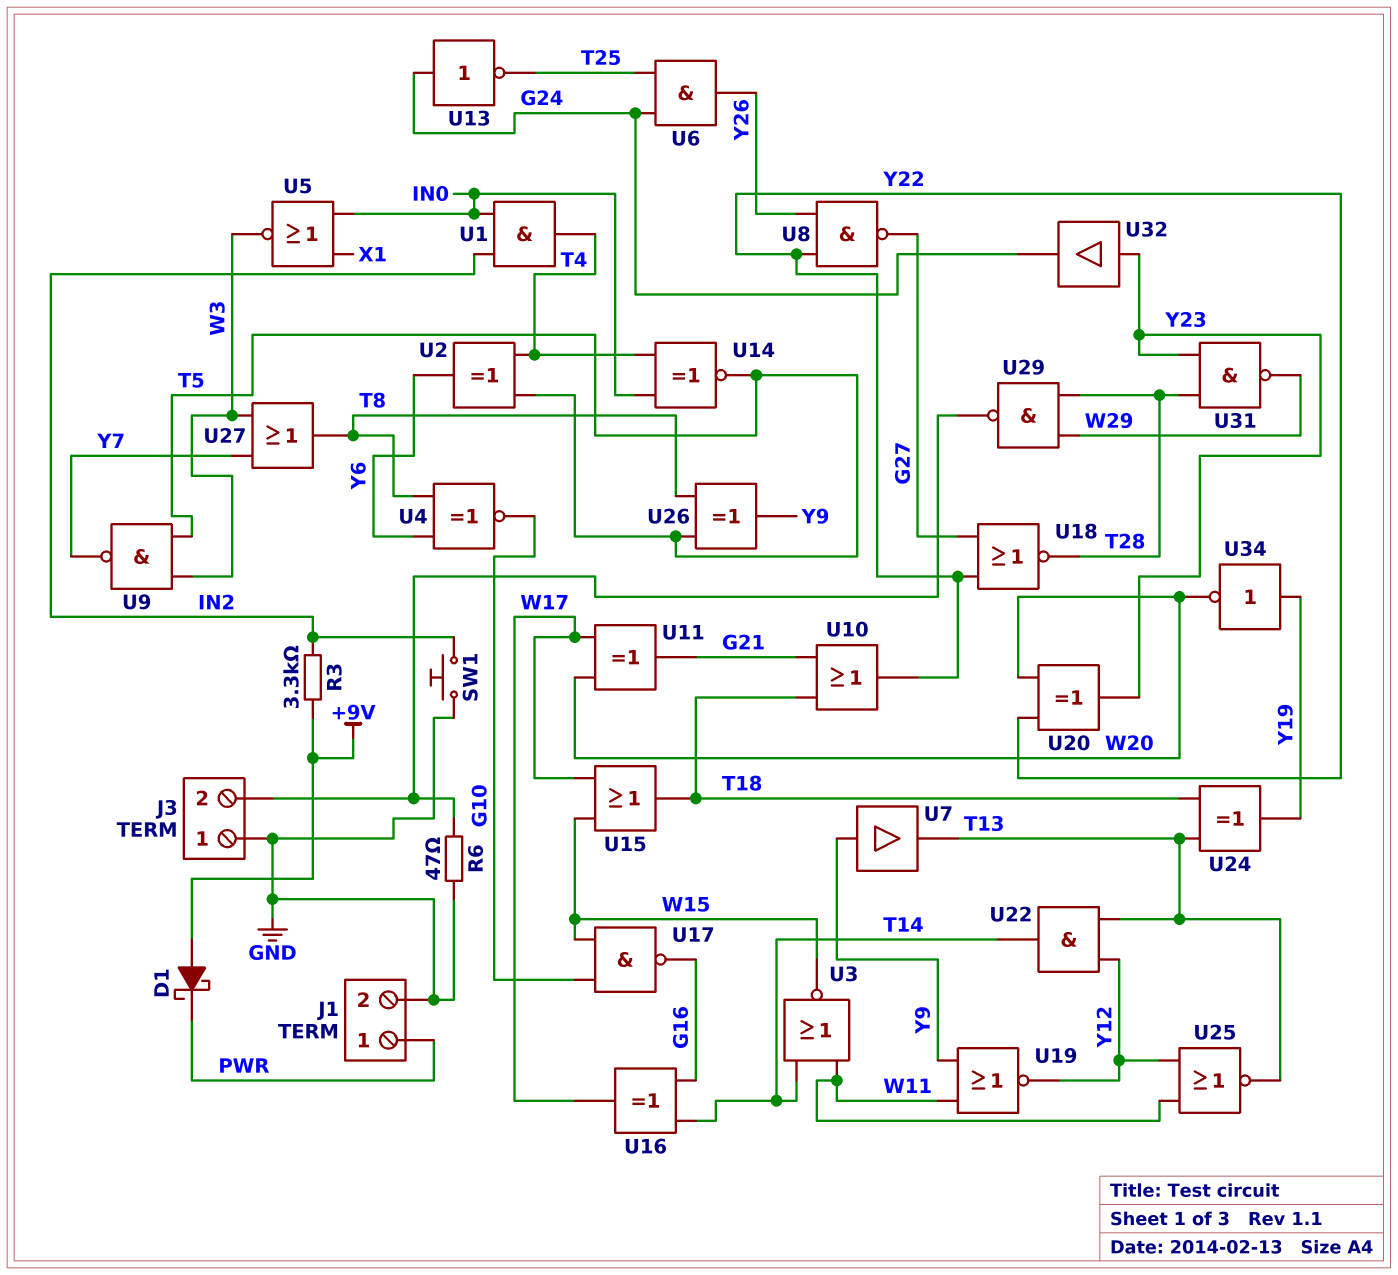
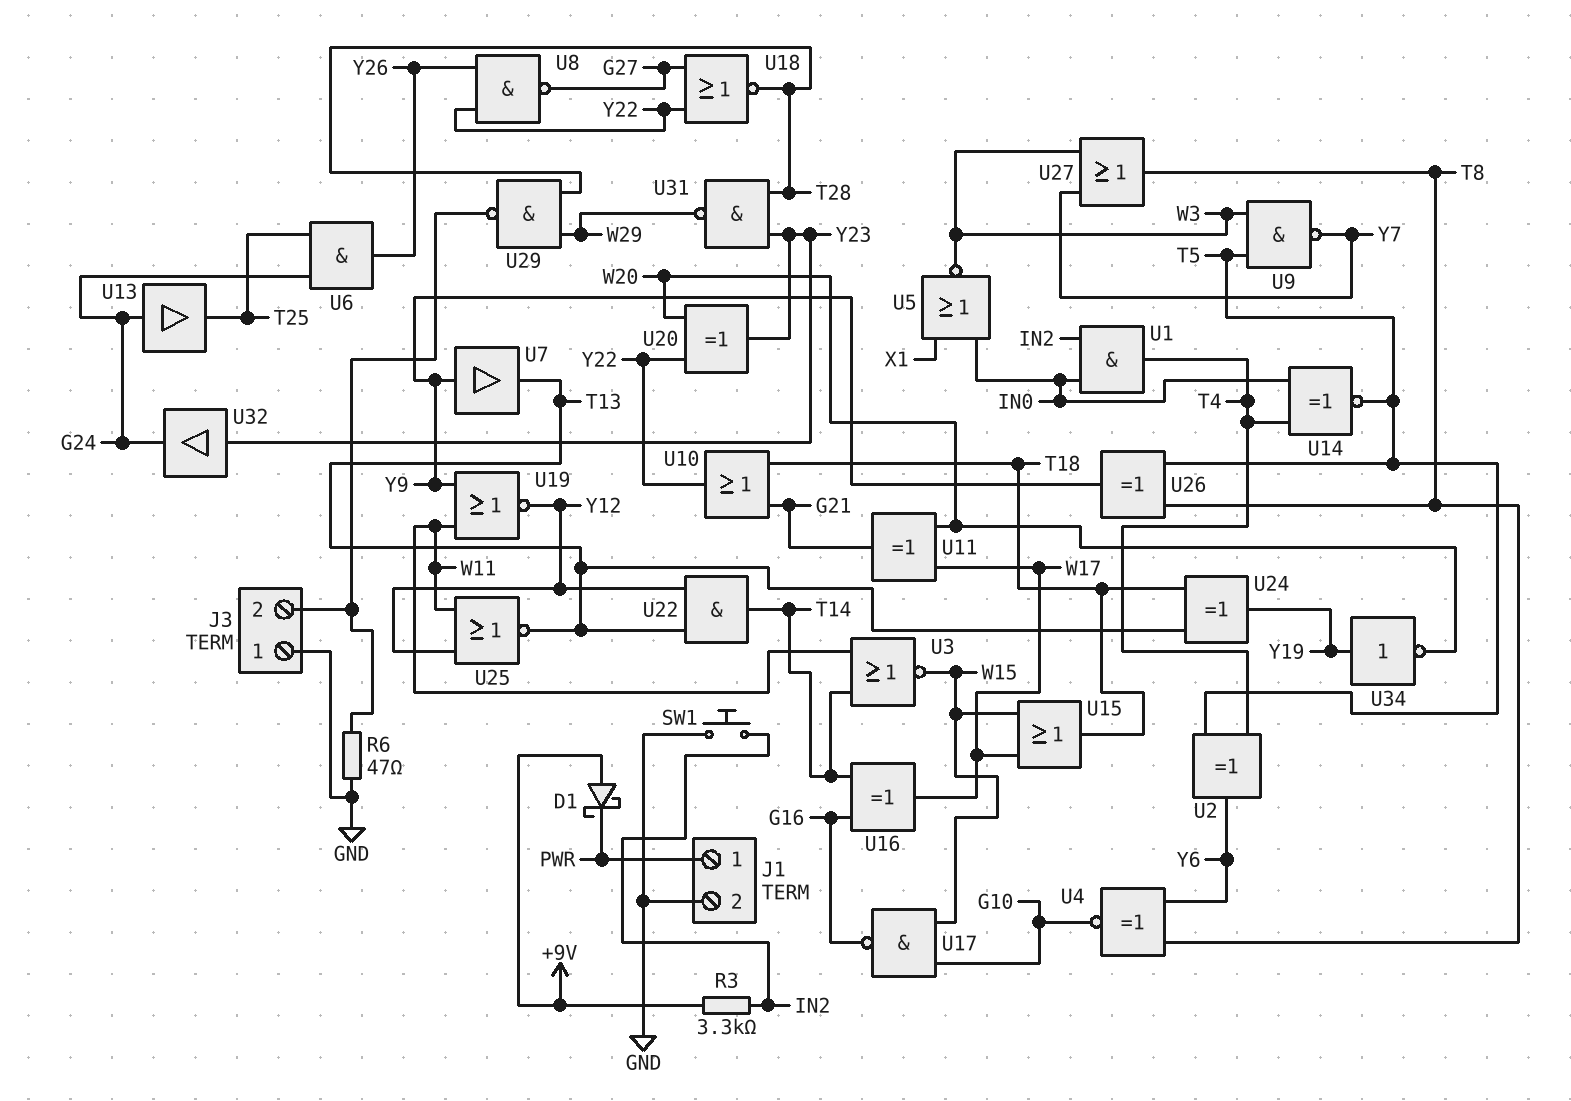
U13: NOT (in G24, out T25) -> buffer (in G24, out T25)

